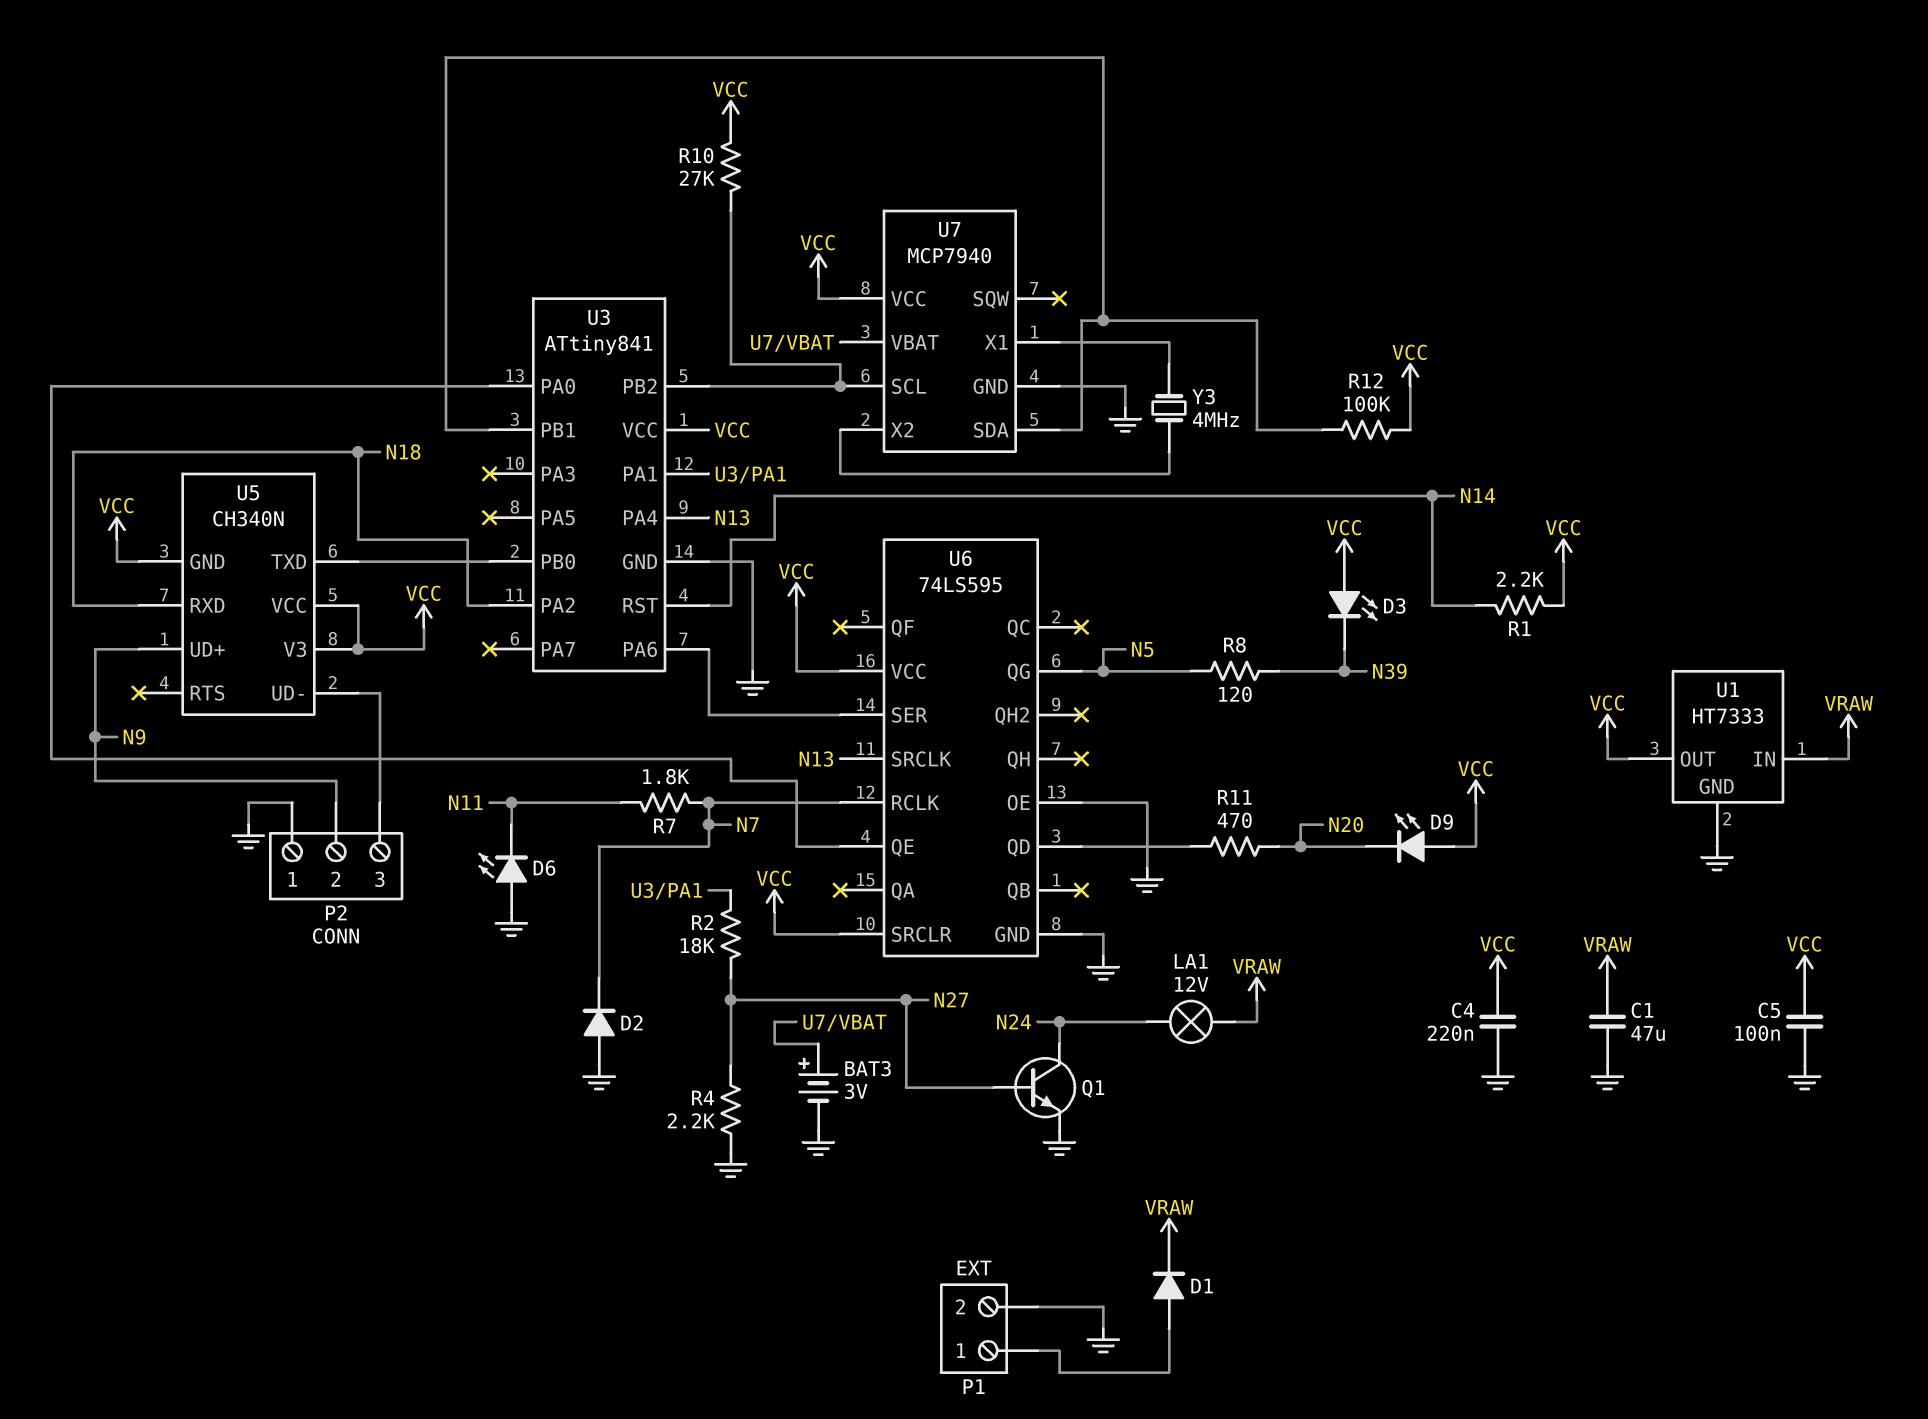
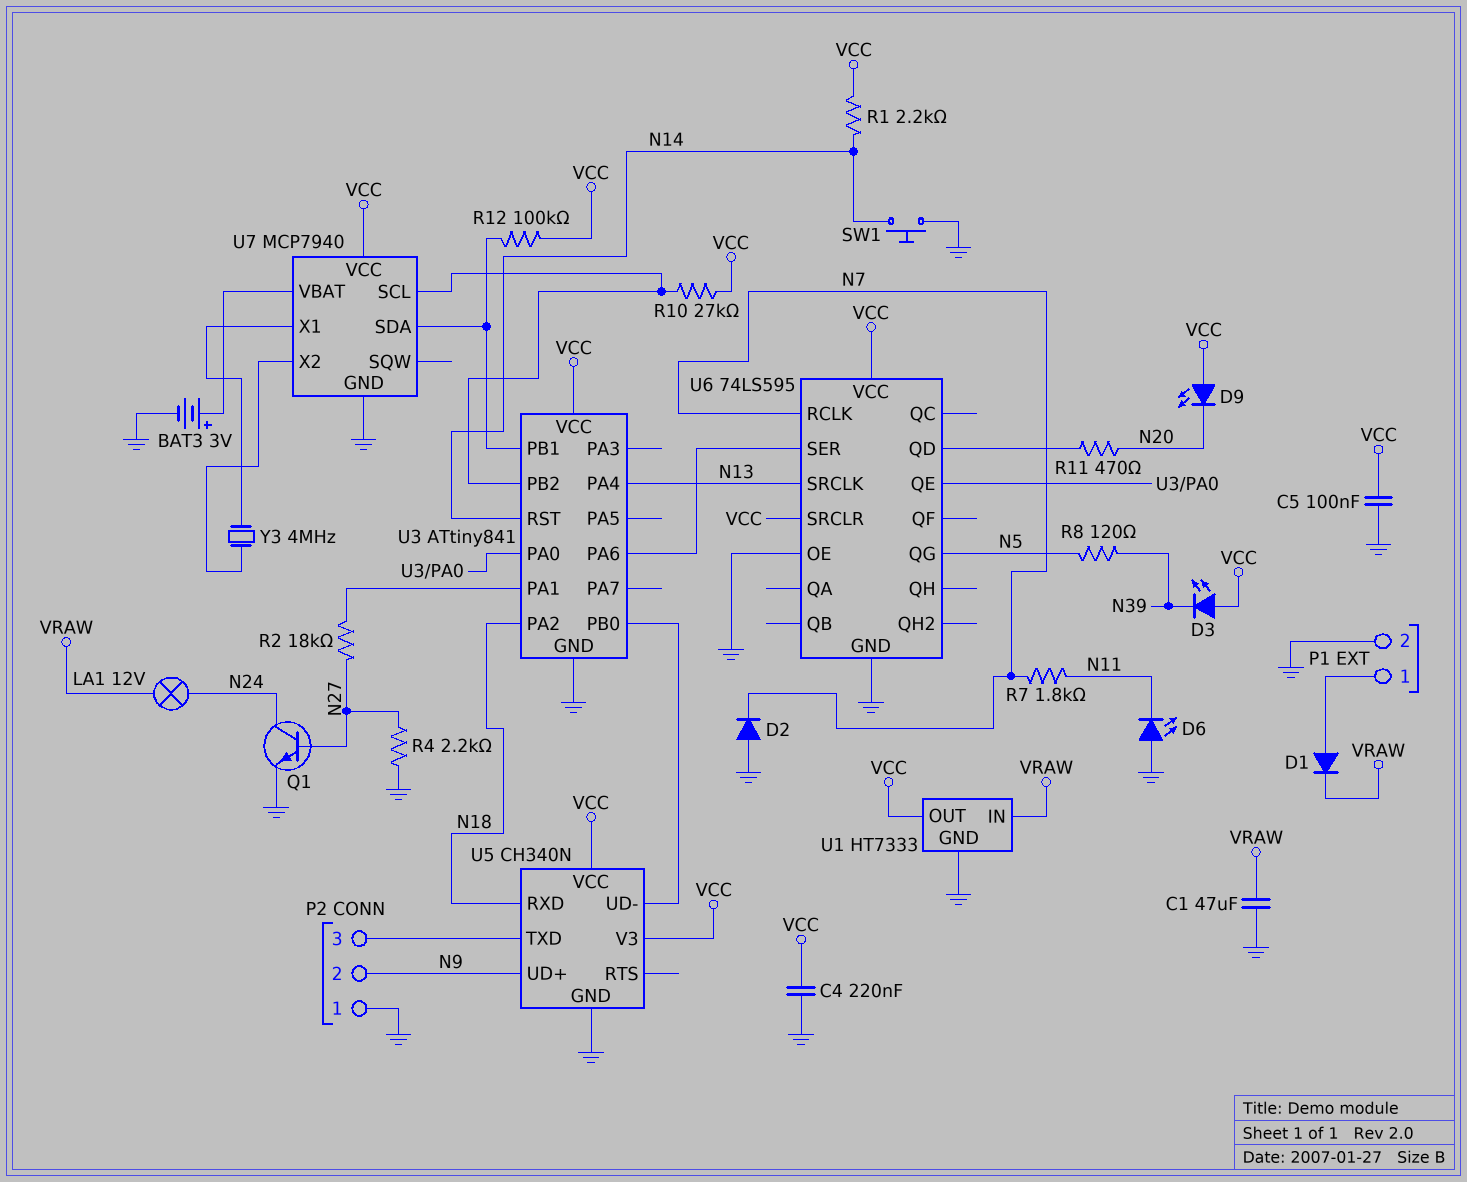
SW1: none -> button (GND, N14)
U5 pin GND: VCC -> GND
U5 pin TXD: U3/PB0 -> P2/3
U5 pin UD-: P2/3 -> U3/PB0

